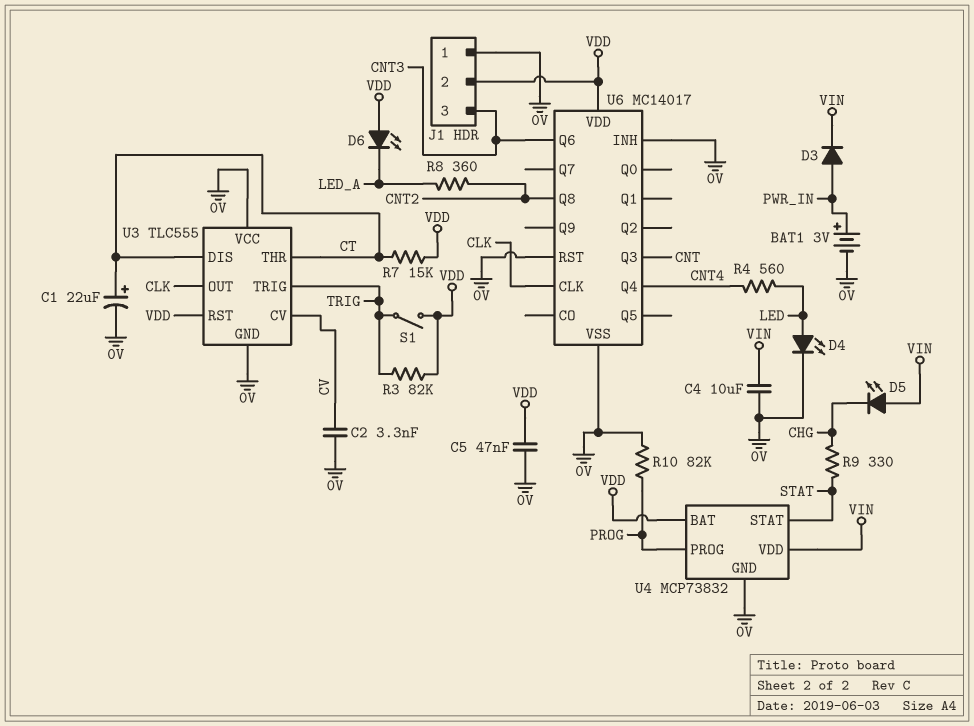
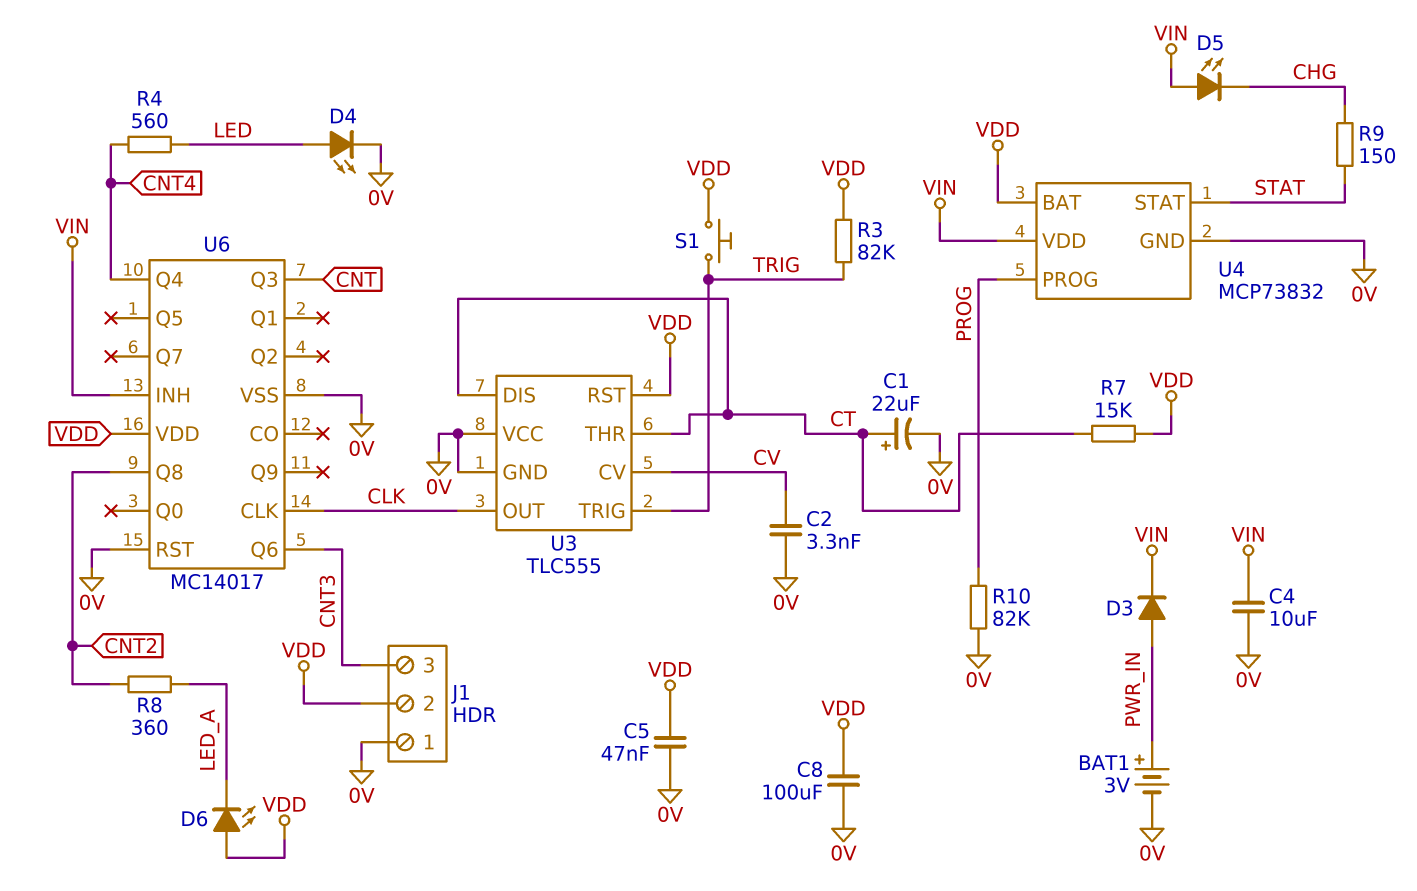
C8: none -> 100uF (0V, VDD)
R9: 330 (CHG, STAT) -> 150 (CHG, STAT)
S1: switch (TRIG, VDD) -> button (TRIG, VDD)
U6 pin INH: 0V -> VIN

